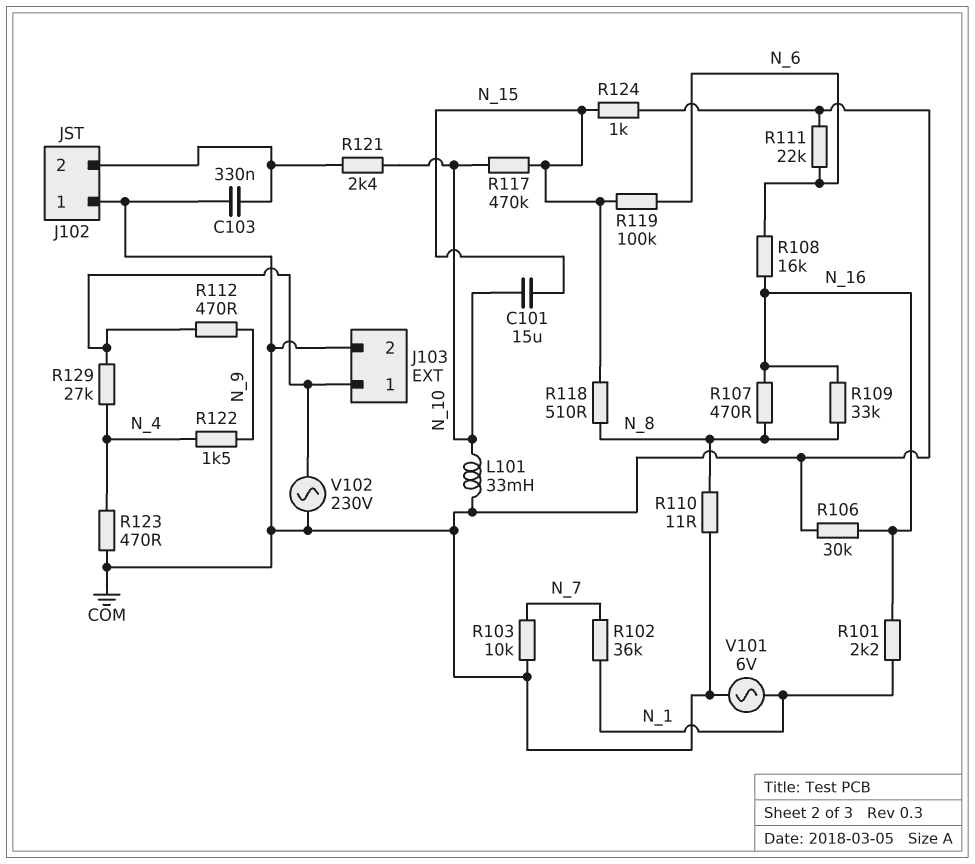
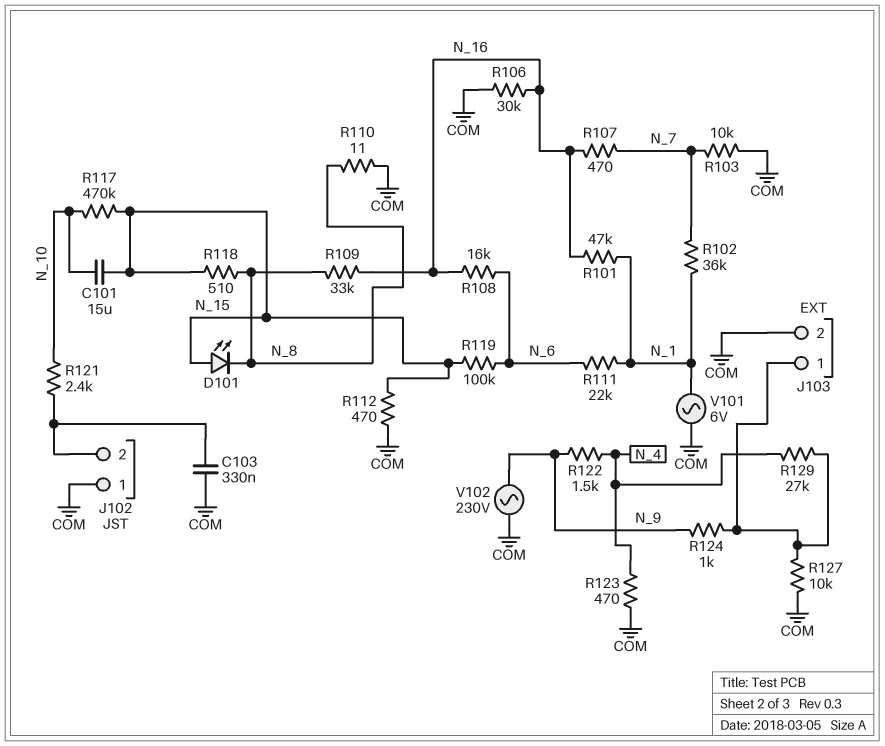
D101: none -> LED (A N_15, K N_8)
L101: 33mH (COM, N_10) -> none
R101: 2.2k (N_1, N_16) -> 47k (N_1, N_16)
R107: 470 (N_8, N_16) -> 470 (N_7, N_16)
R111: 22k (COM, N_6) -> 22k (N_1, N_6)
R112: 470 (J103/1, N_9) -> 470 (COM, N_15)
R124: 1k (COM, N_15) -> 1k (J103/1, N_9)
R127: none -> 10k (COM, J103/1)
V102: AC 230V (COM, J103/1) -> AC 230V (COM, N_9)

